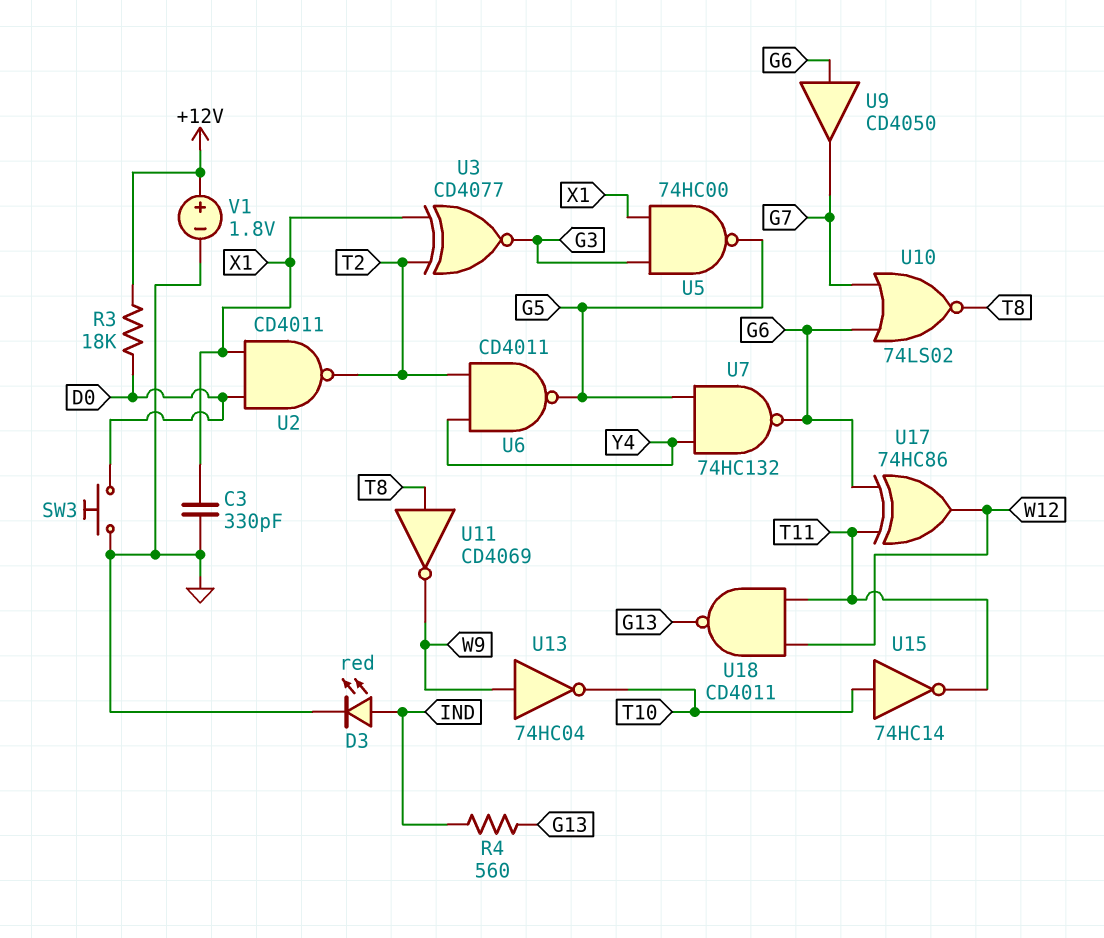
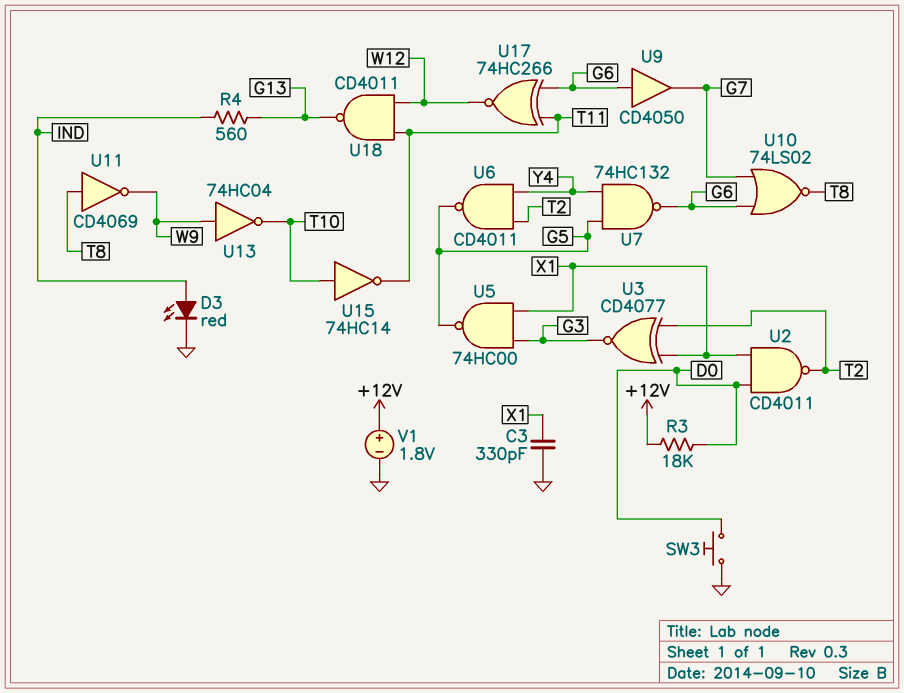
U17: XOR 74HC86 (in G6, in T11, out W12) -> XNOR 74HC266 (in G6, in T11, out W12)

